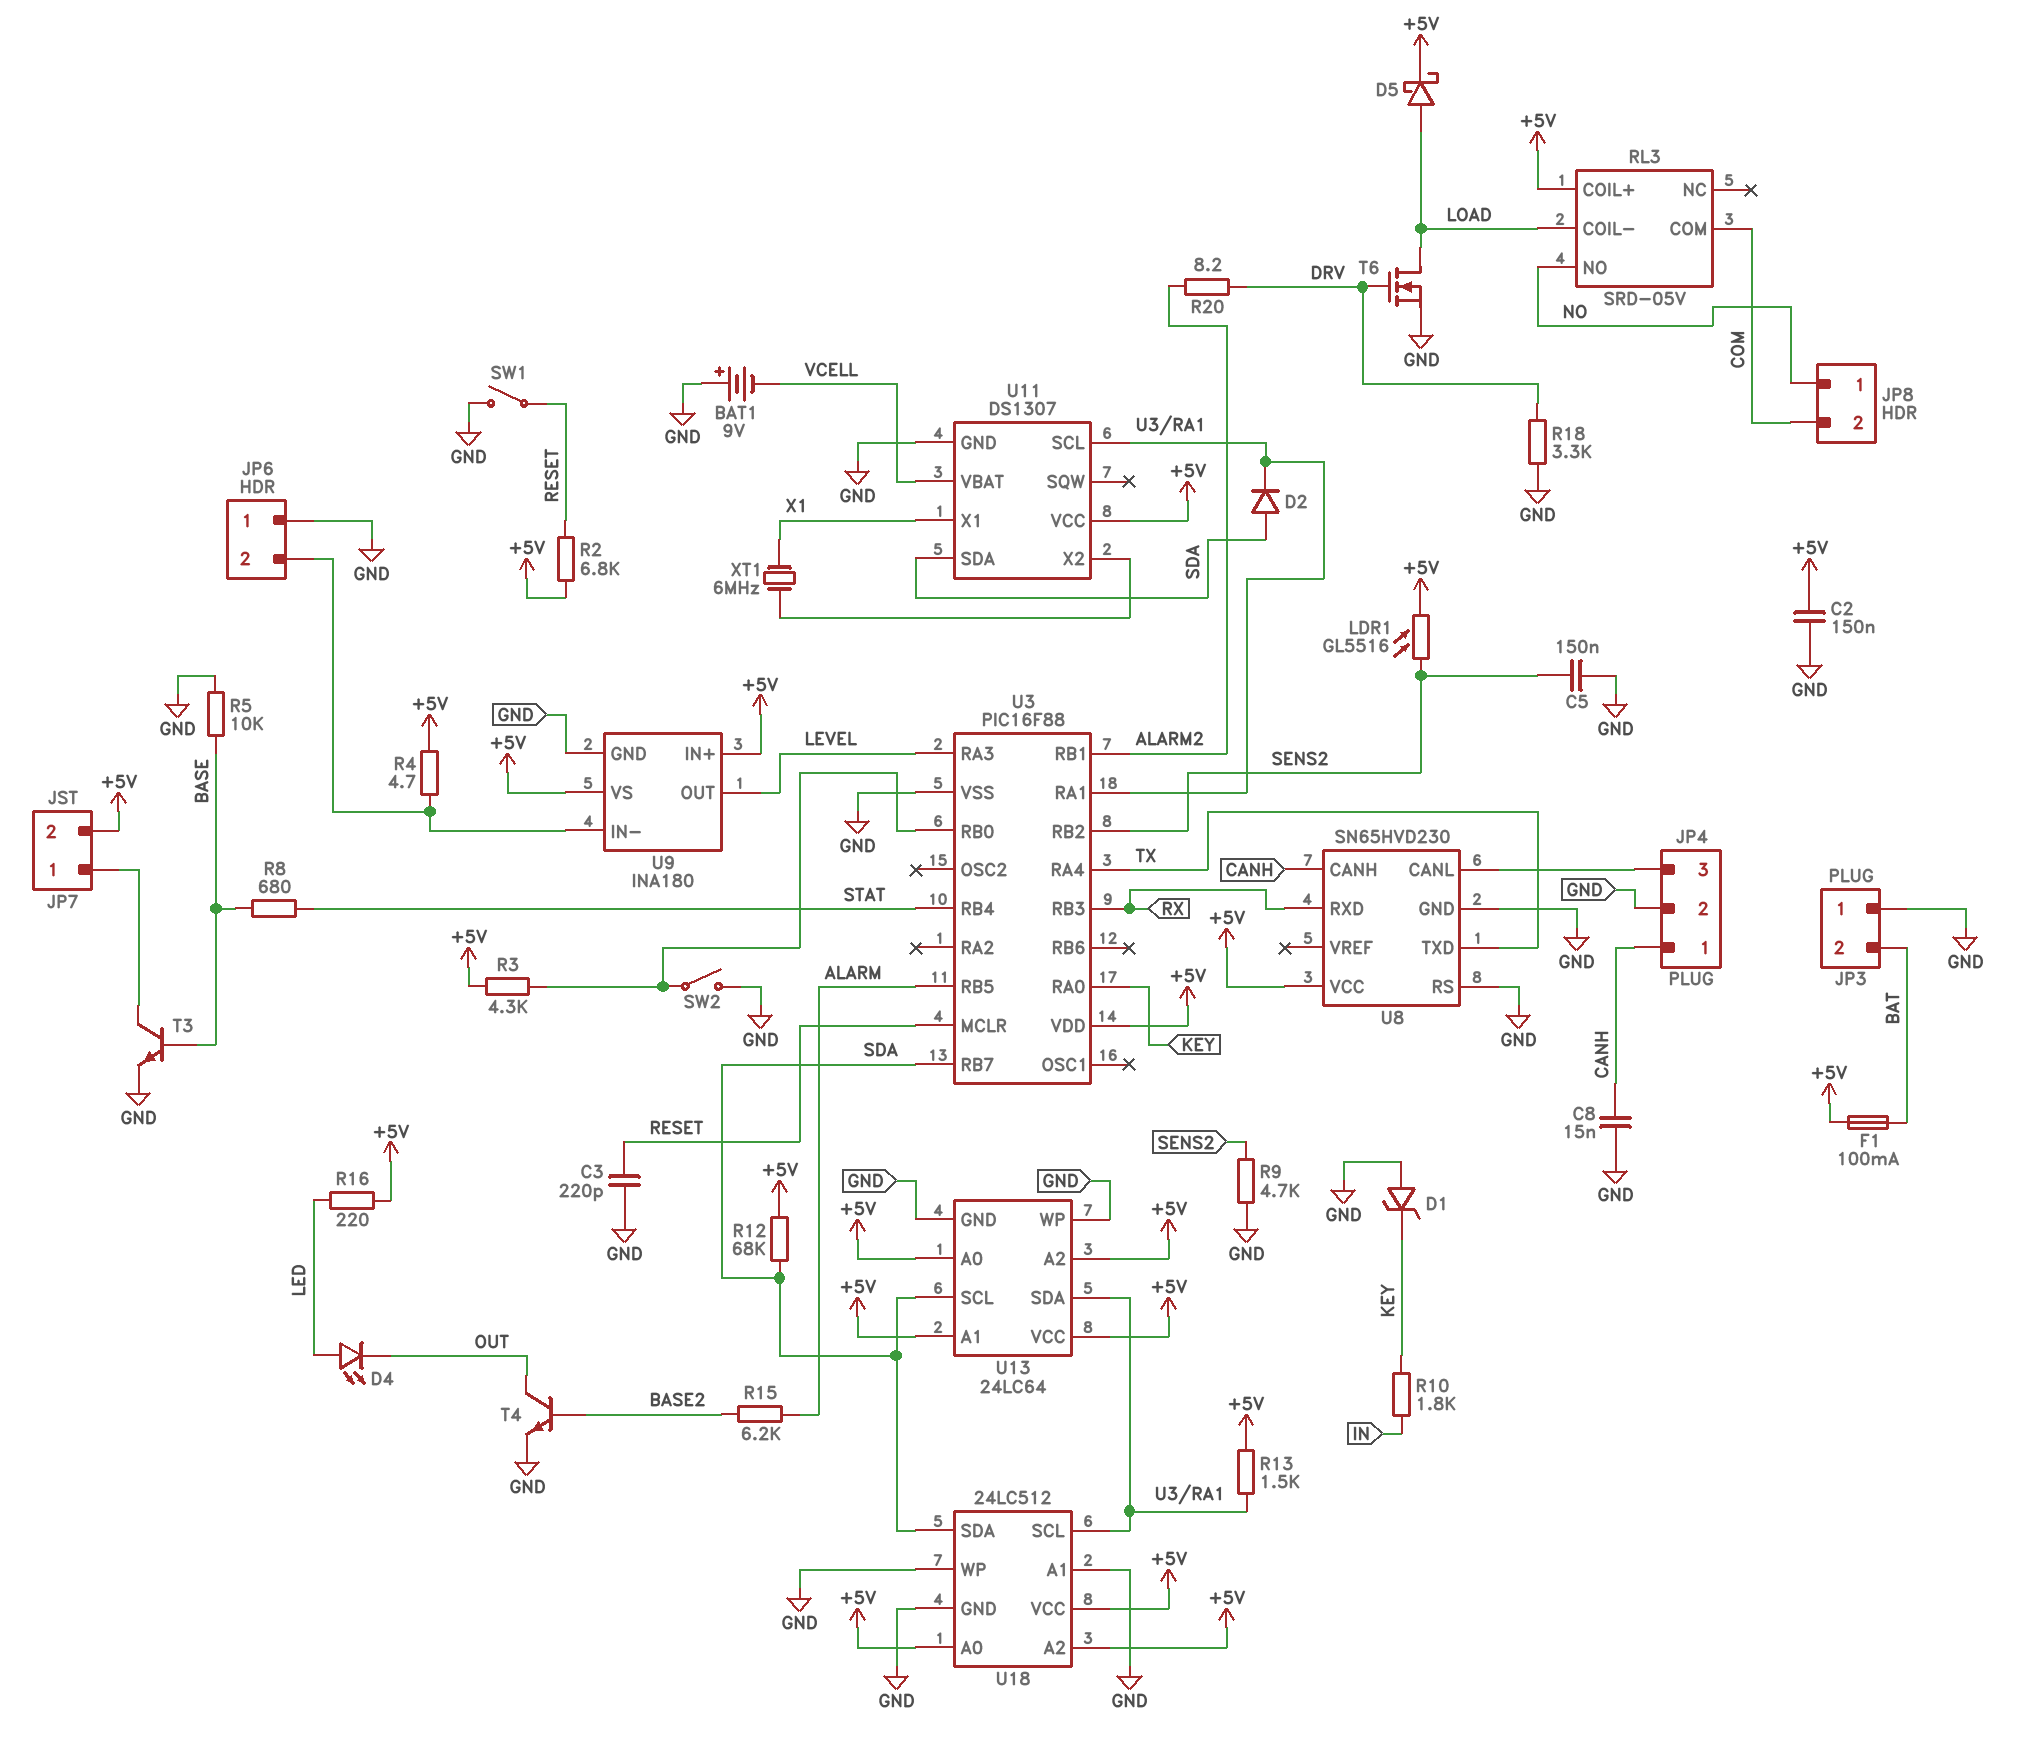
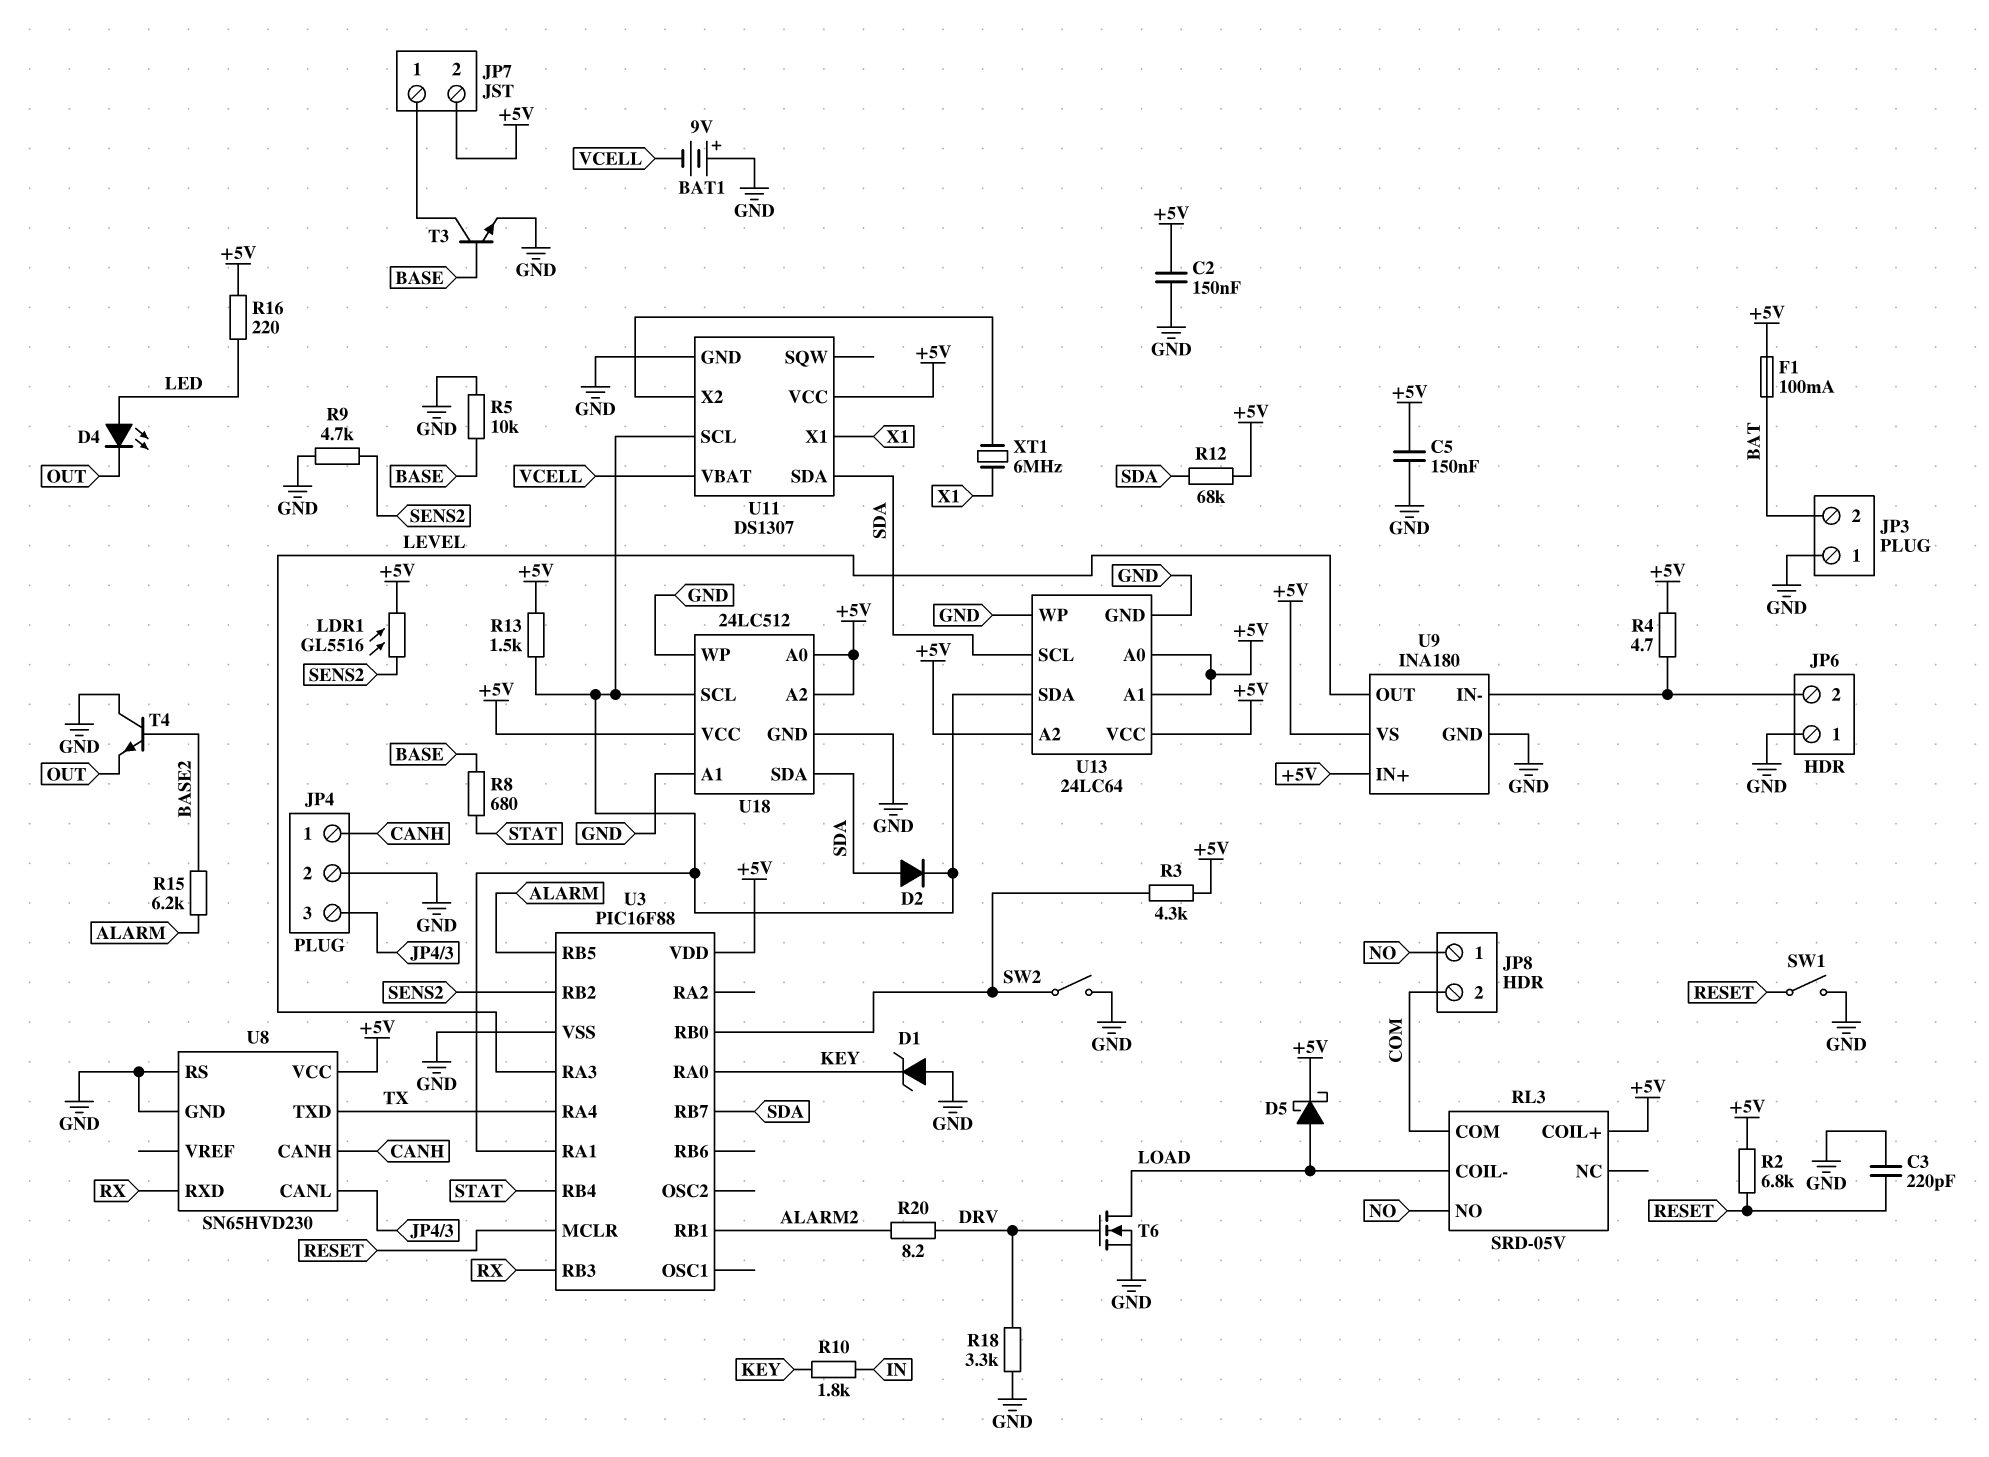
C5: 150nF (GND, SENS2) -> 150nF (+5V, GND)
C8: 15nF (CANH, GND) -> none
T4: NPN (B BASE2, C OUT, E GND) -> NPN (B BASE2, C GND, E OUT)

